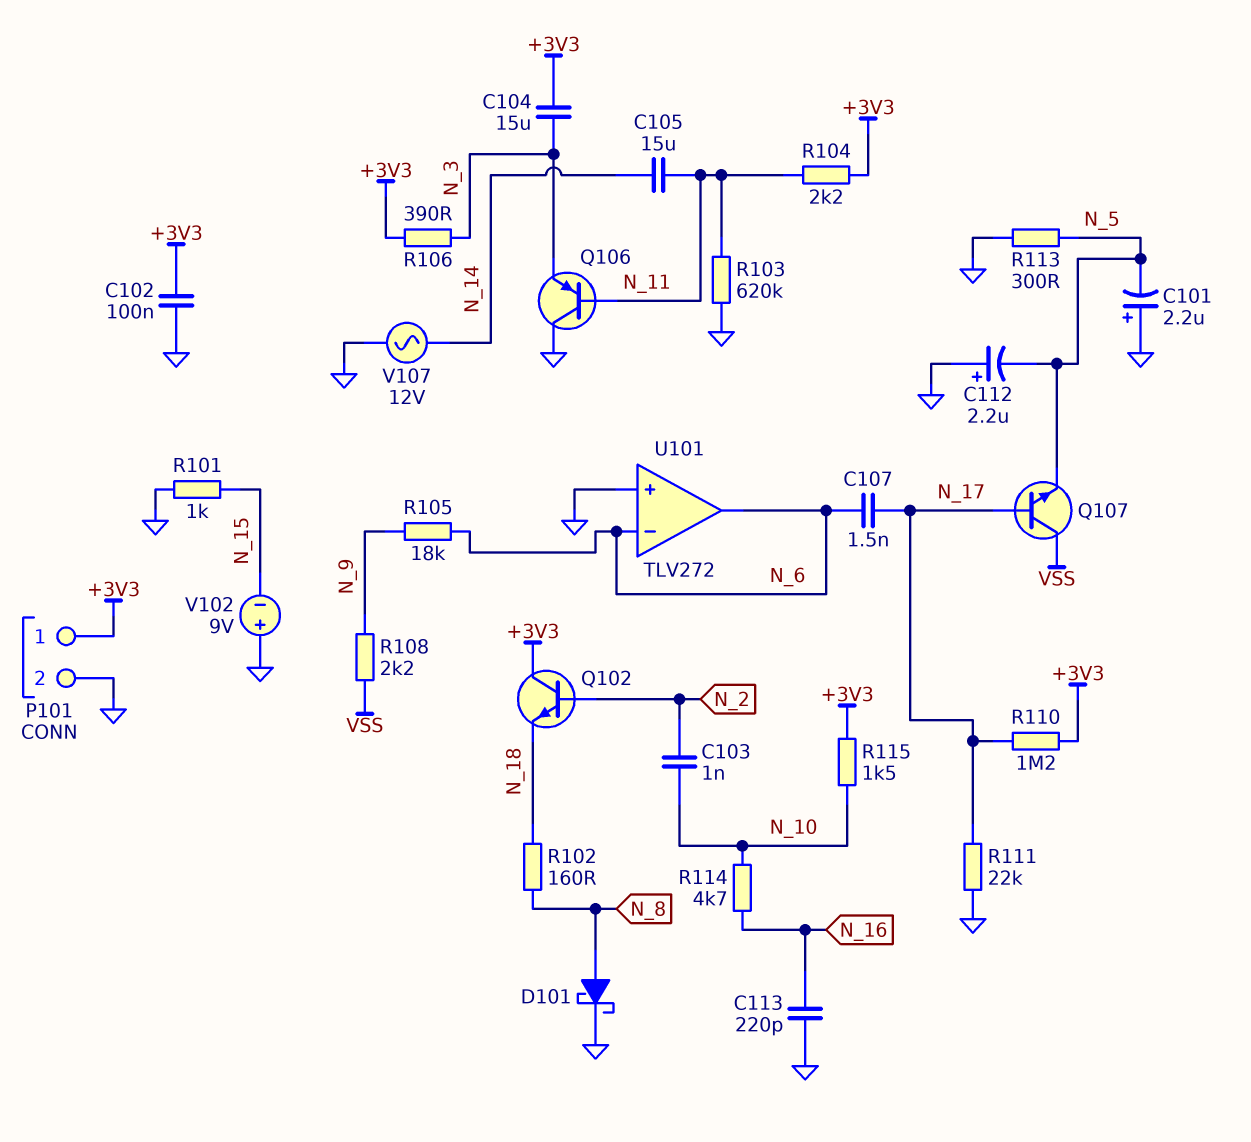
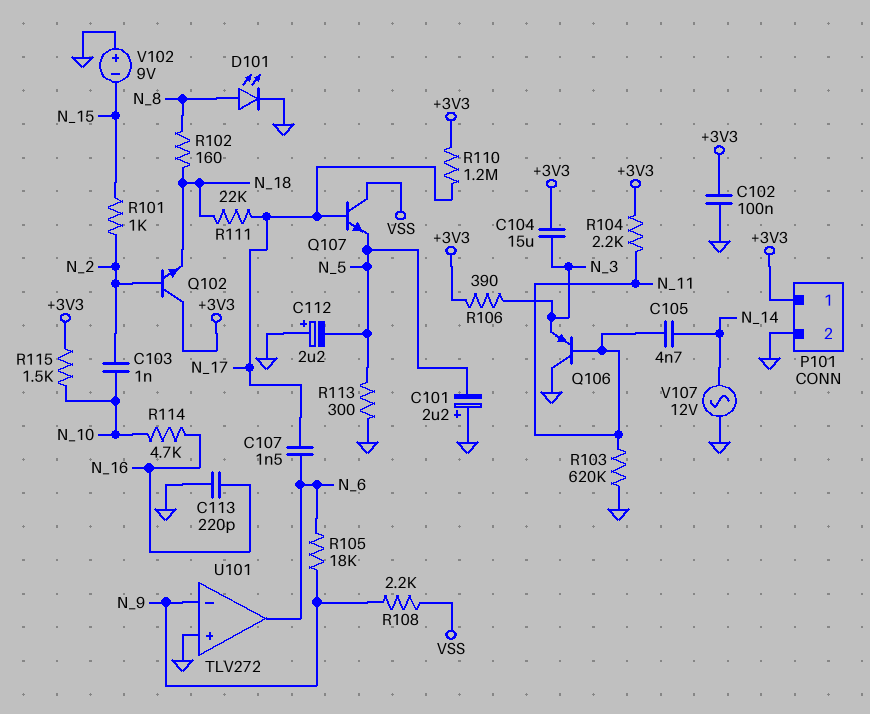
C105: 15uF (N_11, N_14) -> 4.7nF (N_11, N_14)
D101: schottky (A N_8, K GND) -> LED (A N_8, K GND)
R101: 1k (GND, N_15) -> 1k (N_2, N_15)
R111: 22k (GND, N_17) -> 22k (N_17, N_18)
U101 pin in-: N_6 -> N_9

